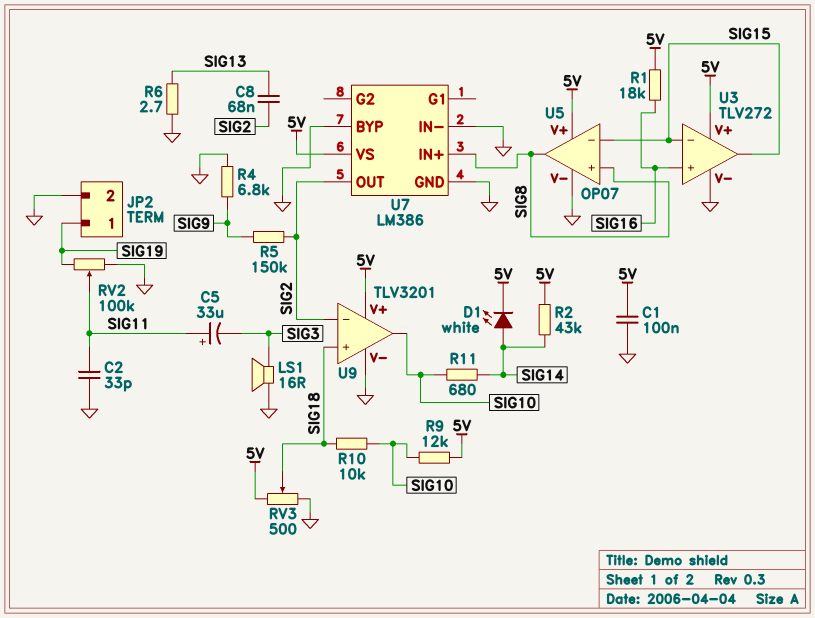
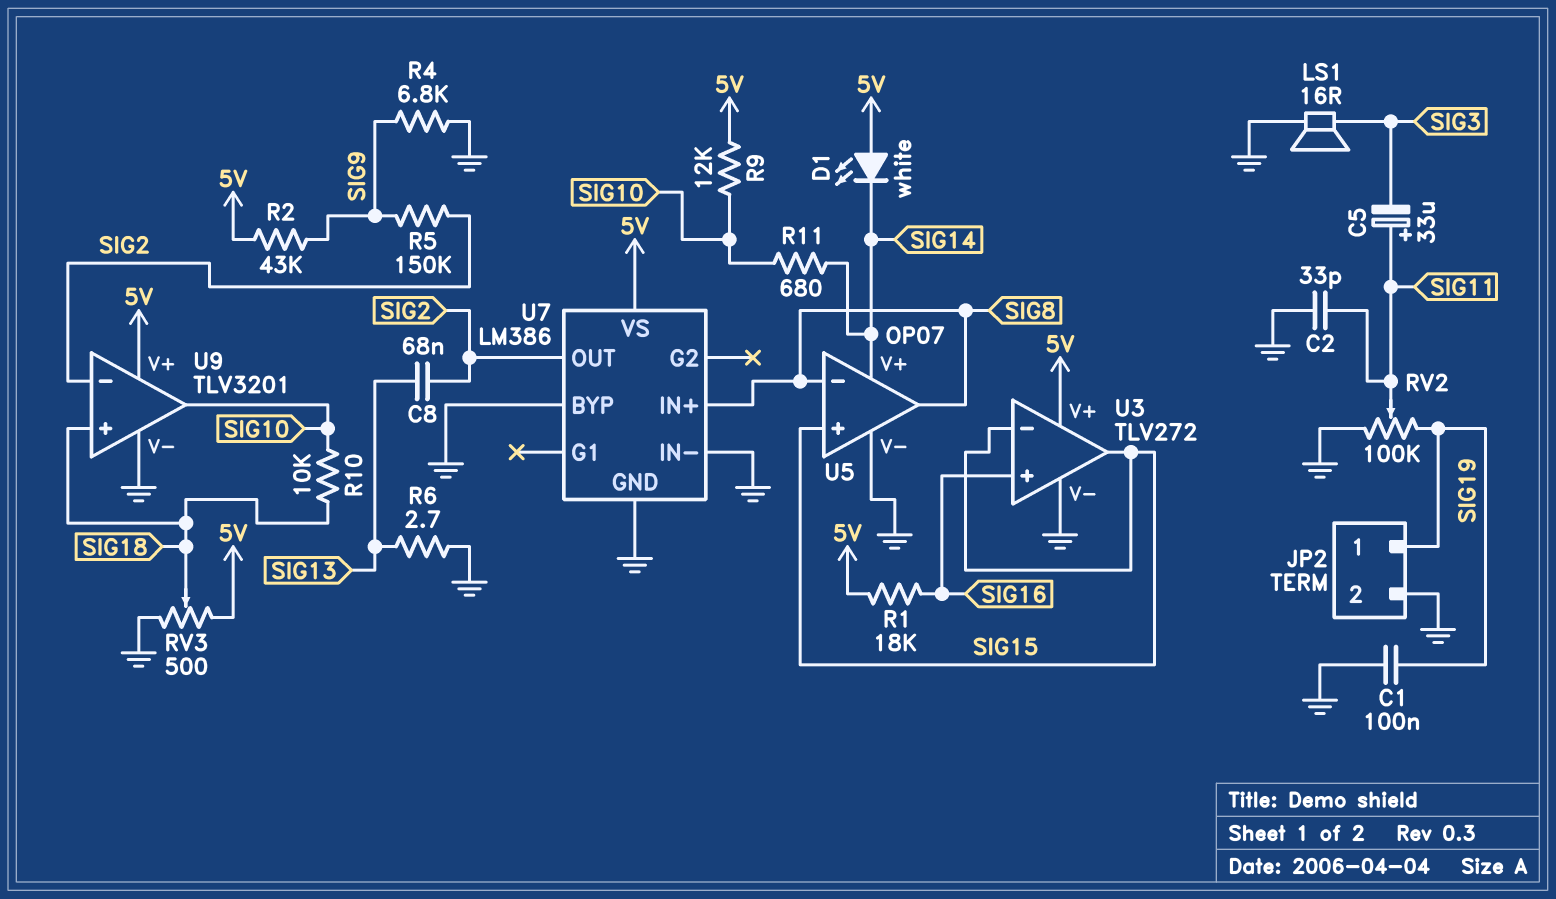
C1: 100nF (5V, GND) -> 100nF (GND, SIG19)
D1: LED white (A SIG14, K 5V) -> LED white (A 5V, K SIG14)
R2: 43k (5V, SIG14) -> 43k (5V, SIG9)
U5 pin V+: 5V -> SIG14
U5 pin in+: SIG8 -> SIG15
U5 pin in-: SIG15 -> SIG8

